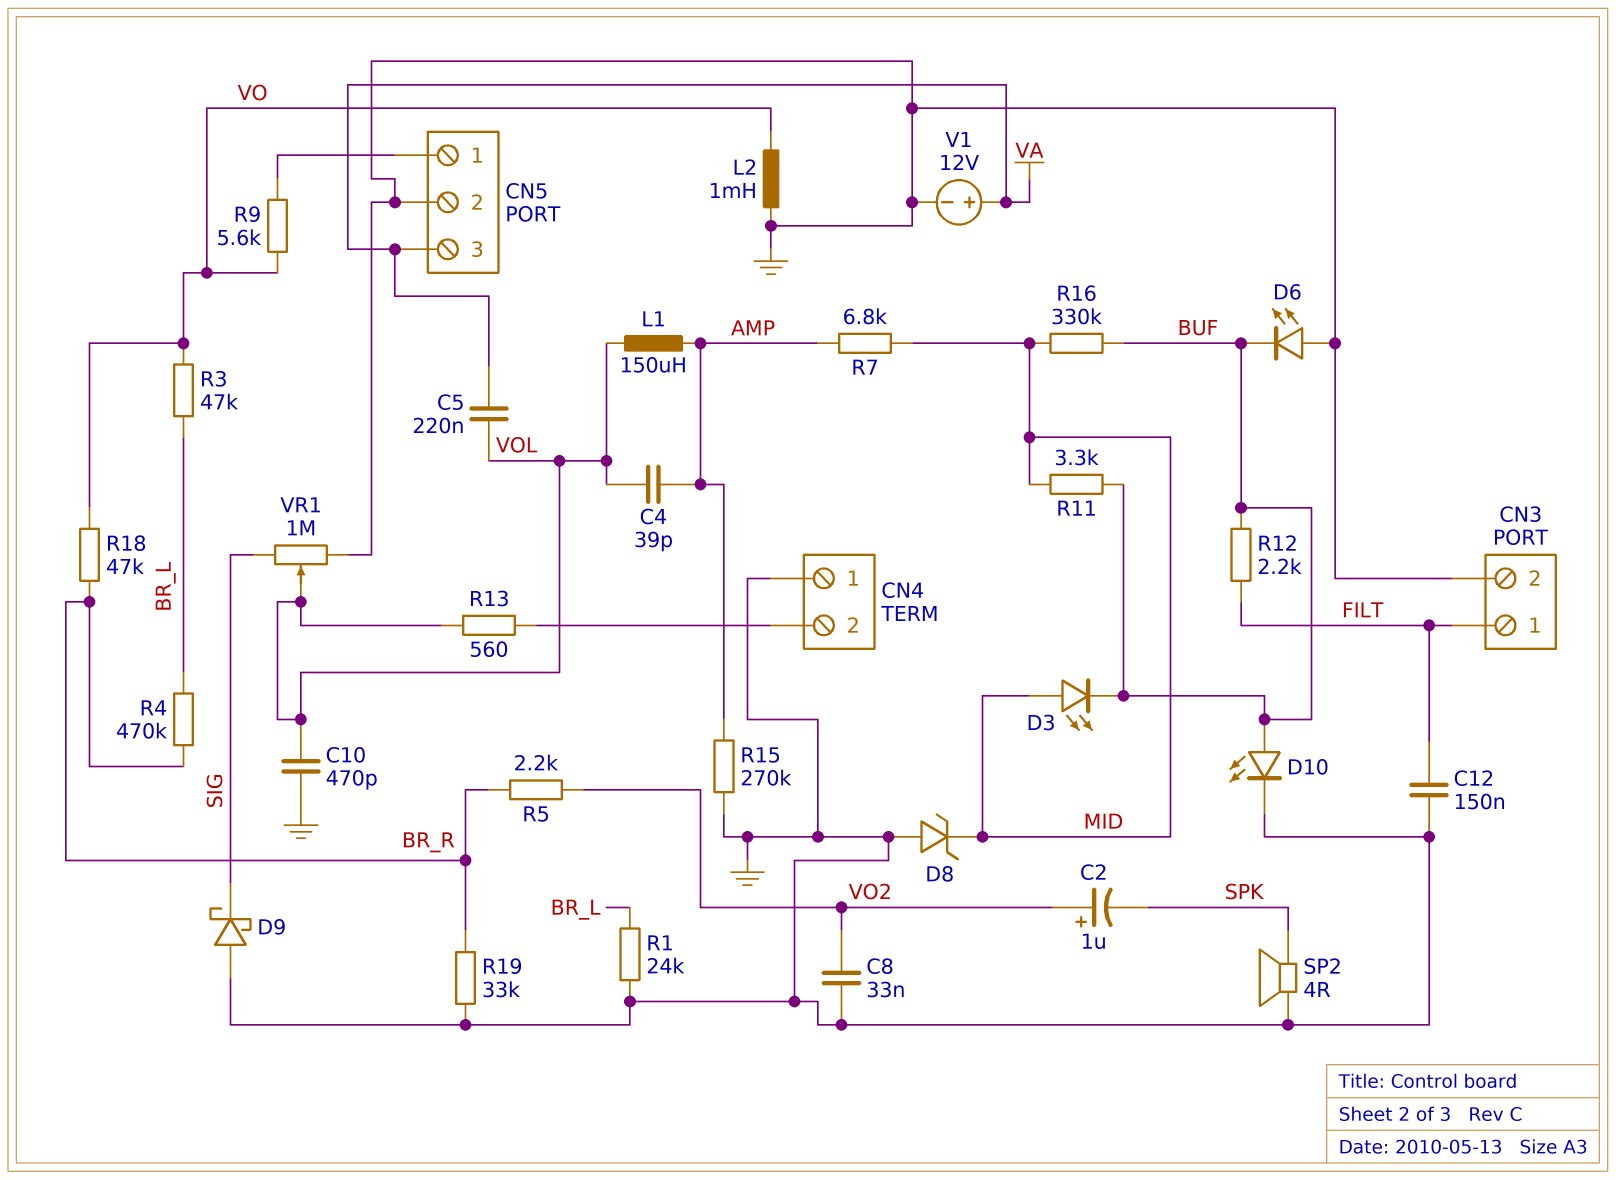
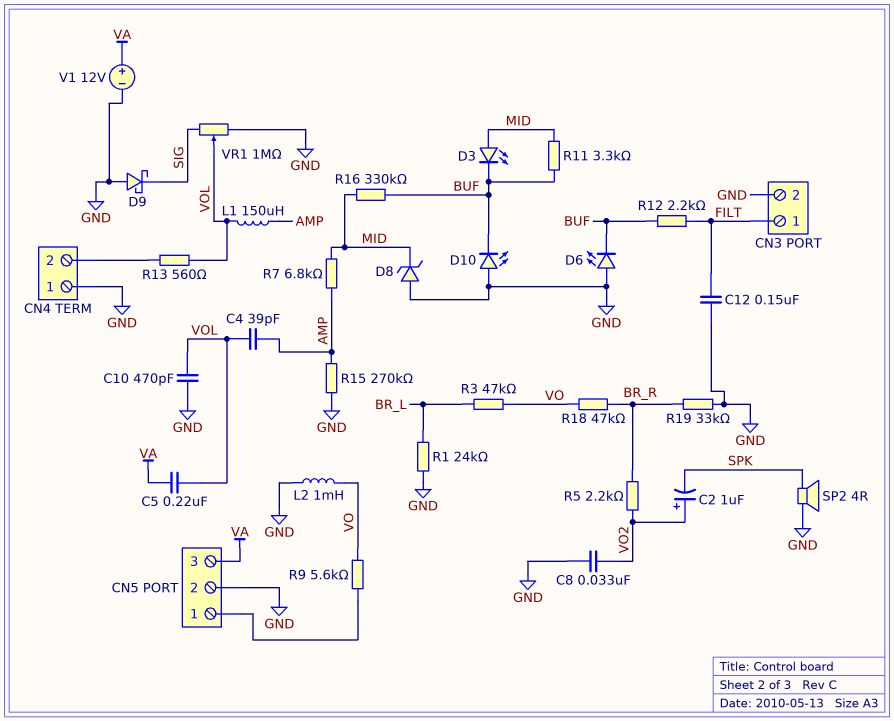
D10: LED (A BUF, K GND) -> LED (A GND, K BUF)
R4: 470k (BR_L, BR_R) -> none

